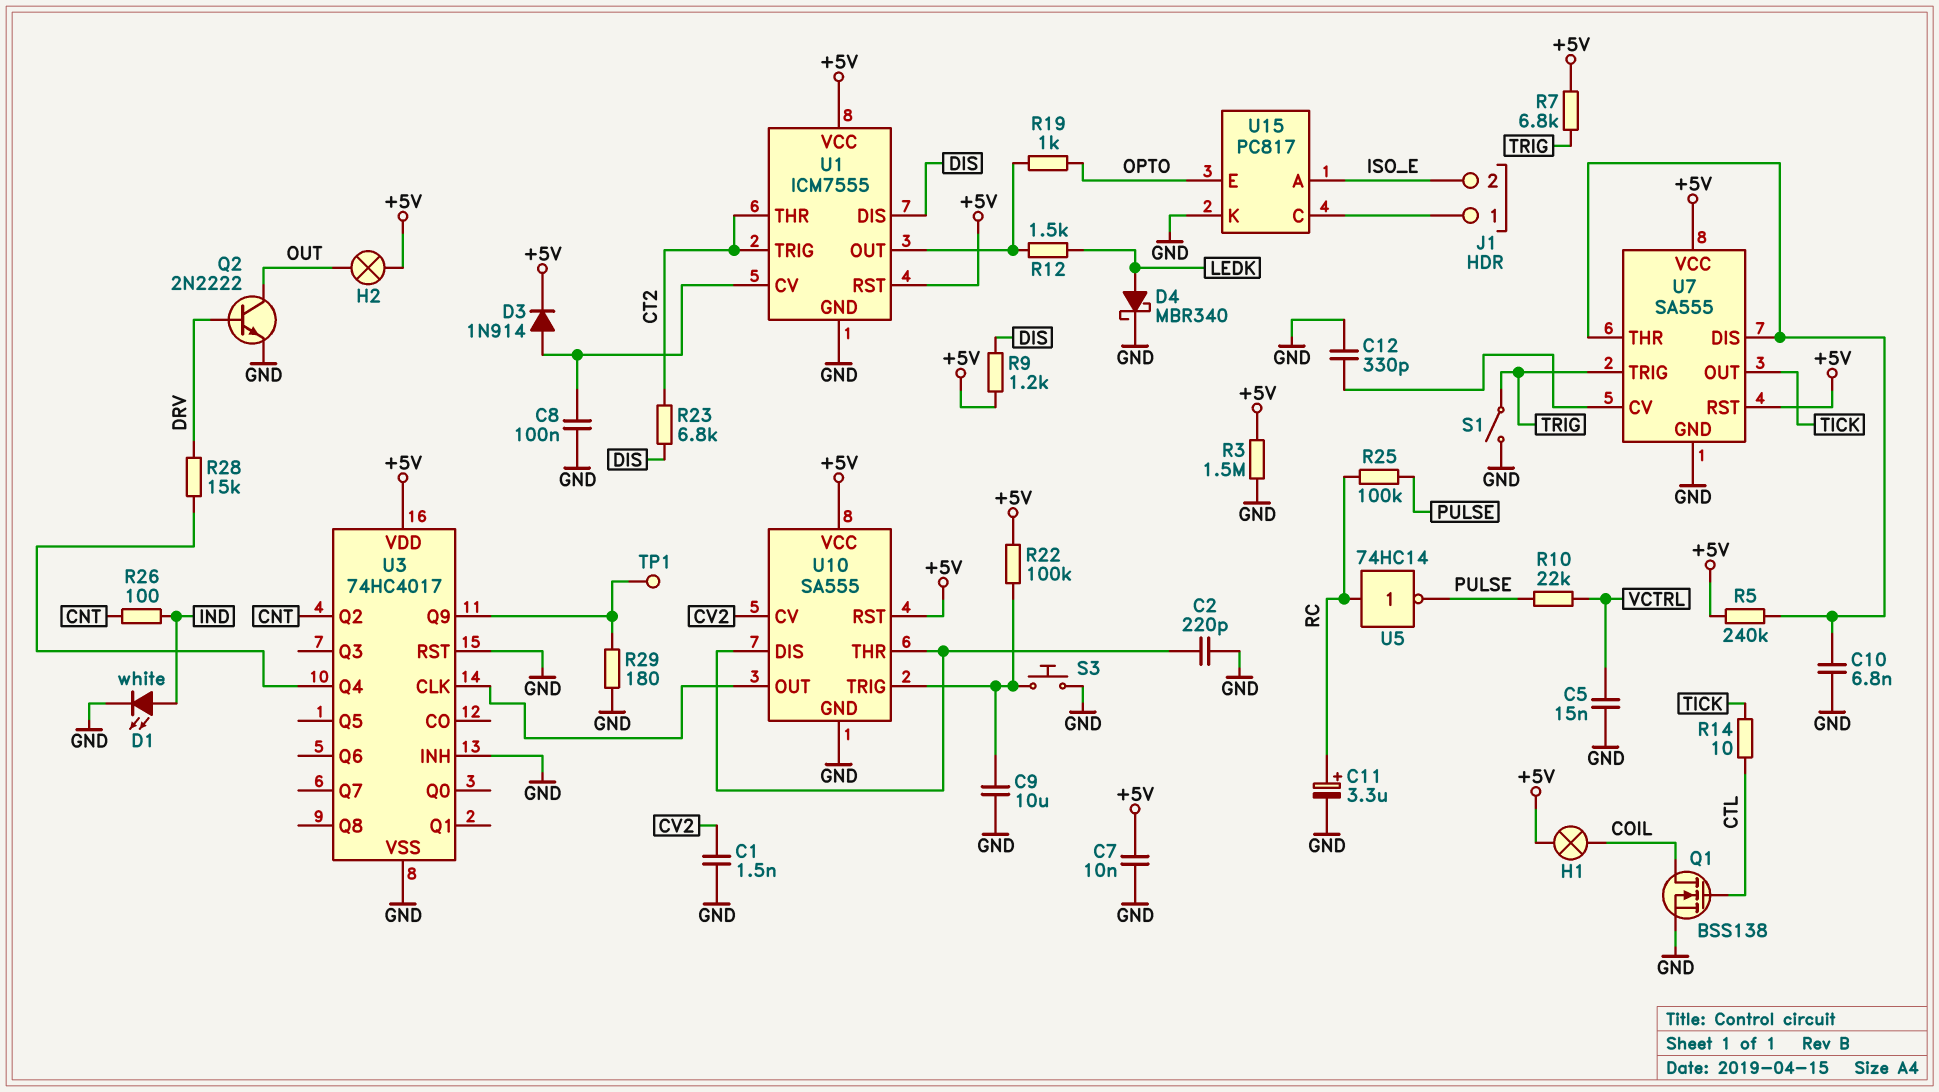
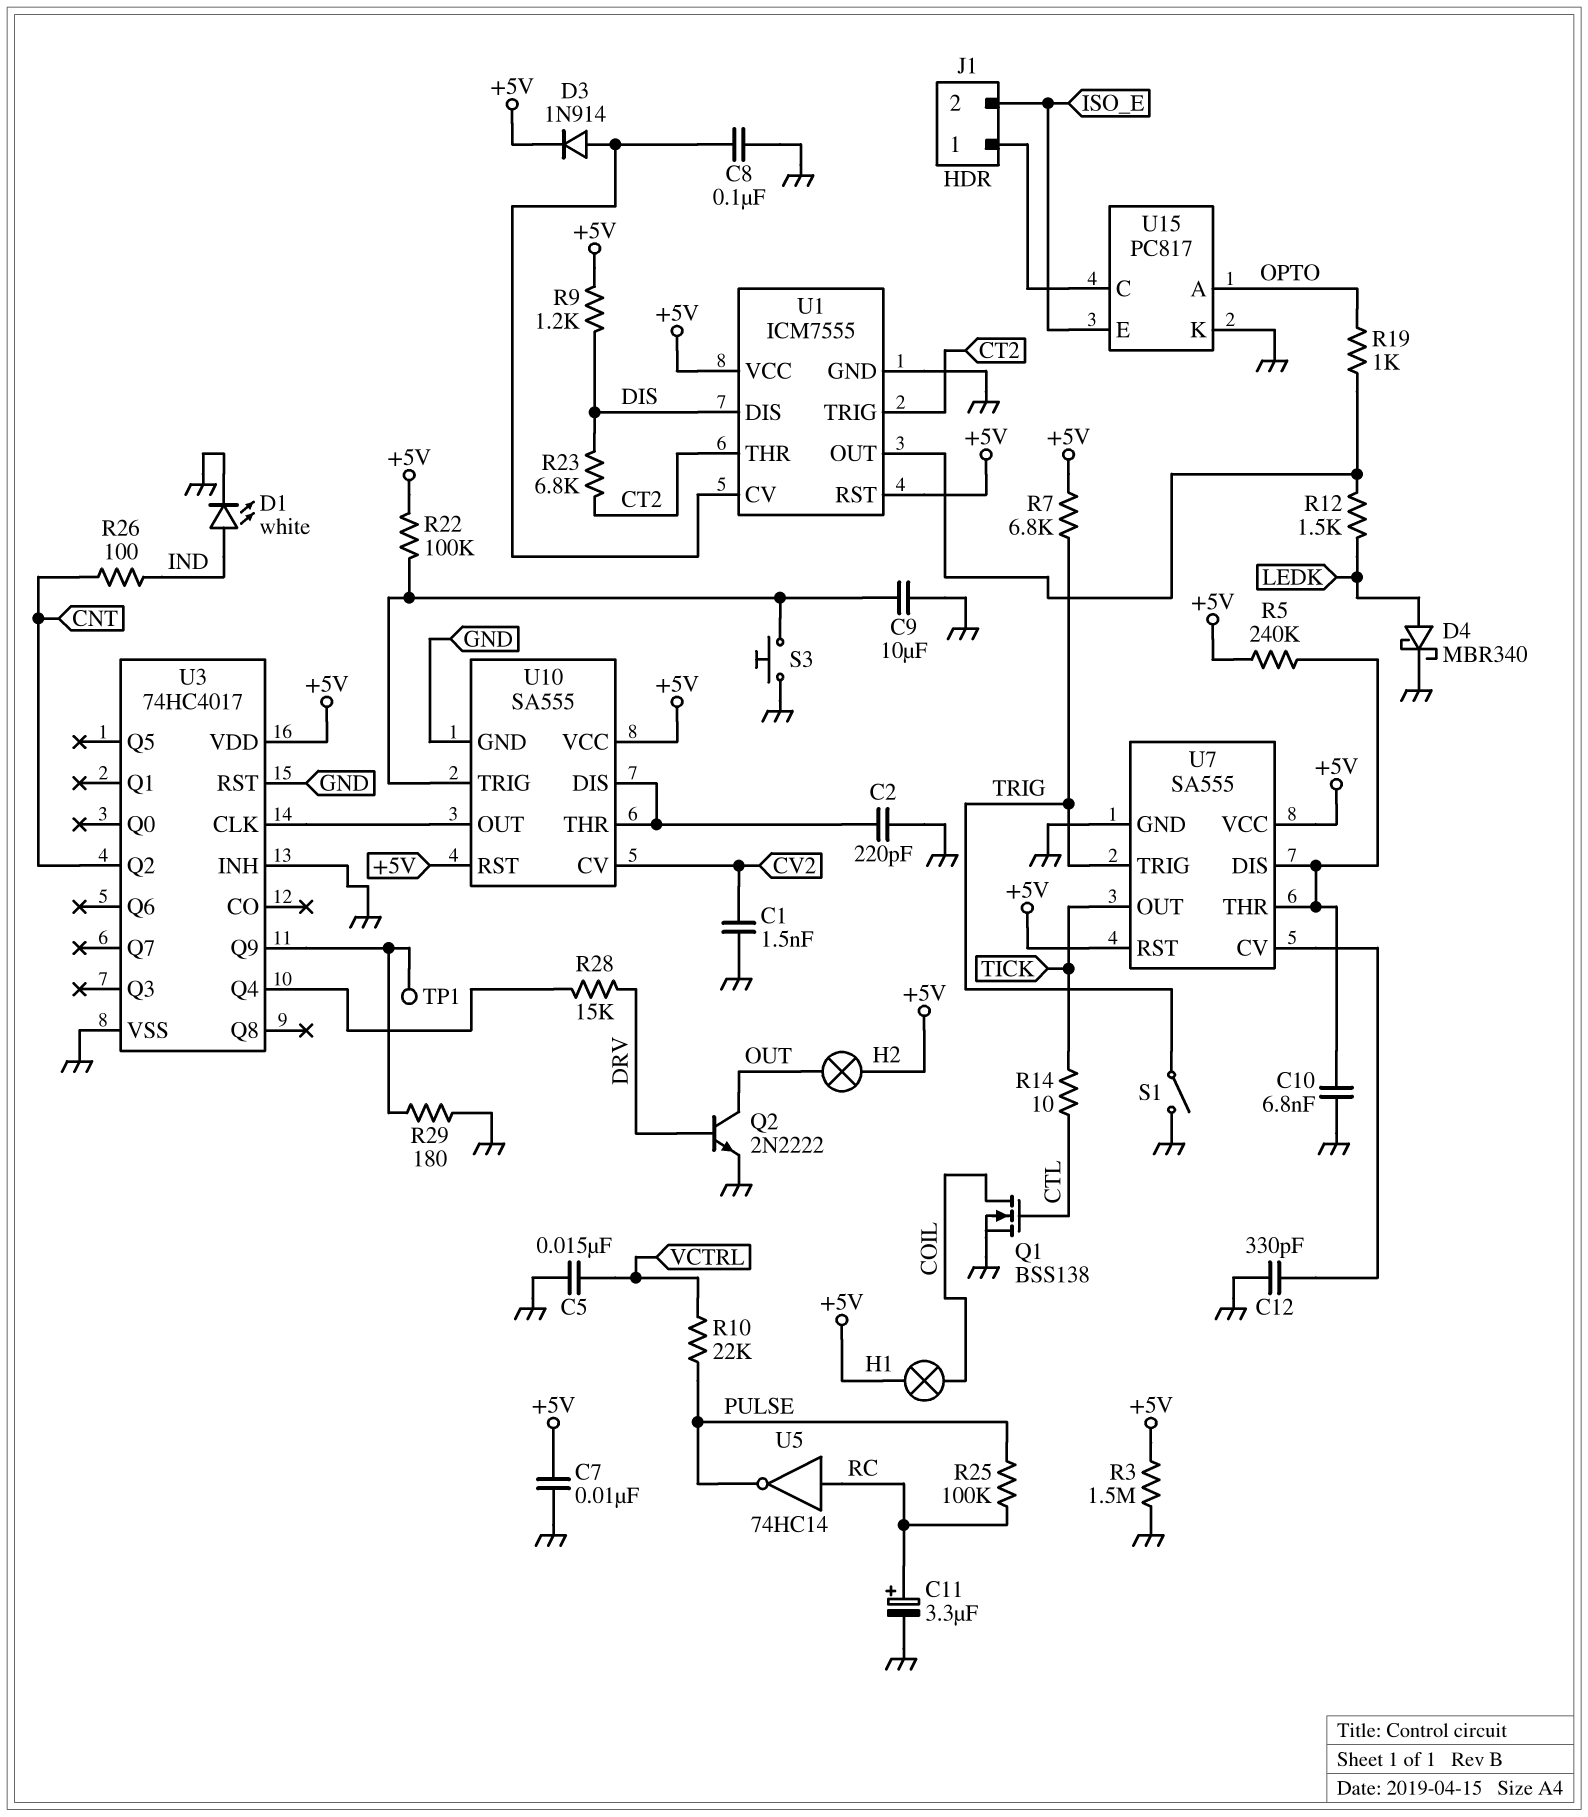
U15 pin A: ISO_E -> OPTO
U15 pin E: OPTO -> ISO_E

